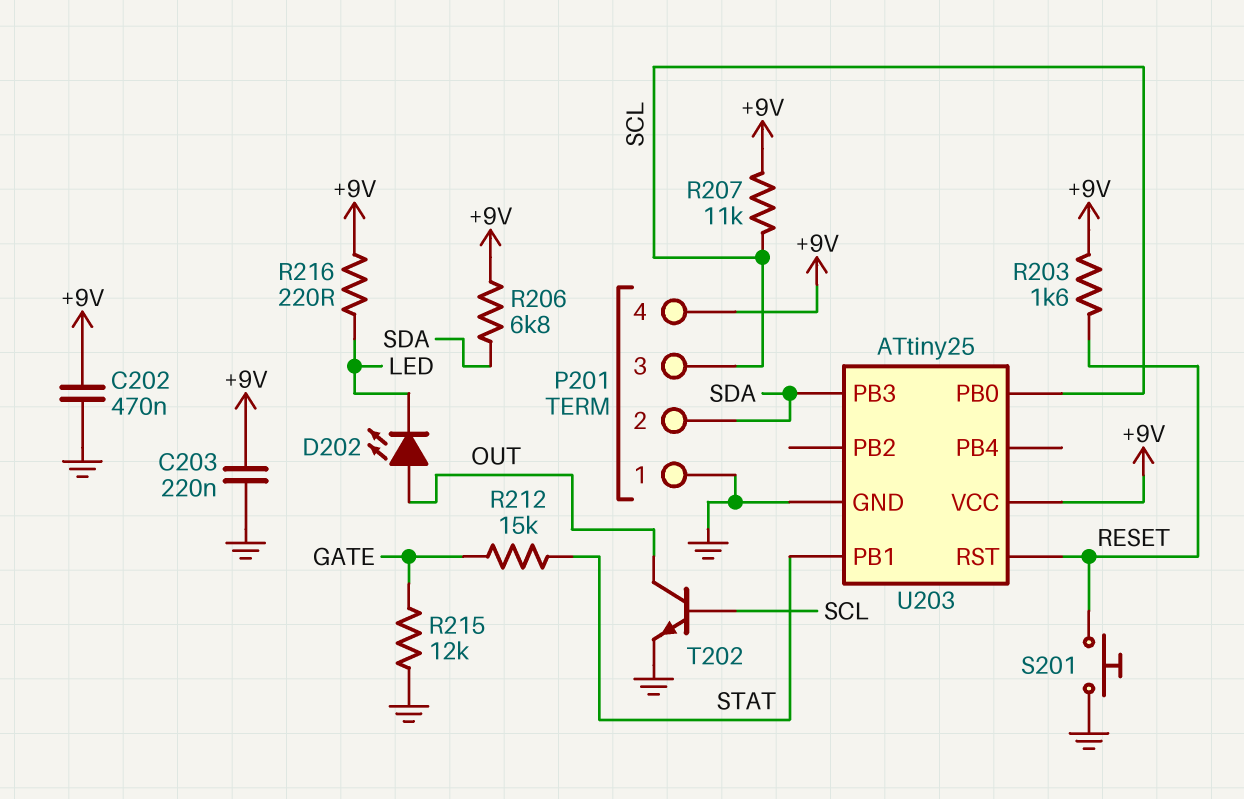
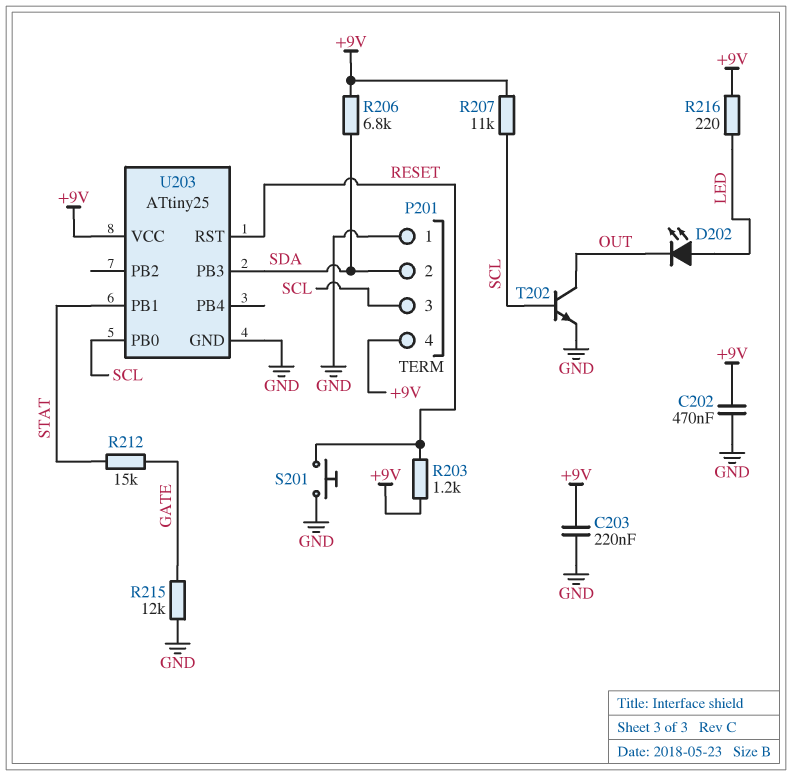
D202: LED (A OUT, K LED) -> LED (A LED, K OUT)
R203: 1.6k (+9V, RESET) -> 1.2k (+9V, RESET)

